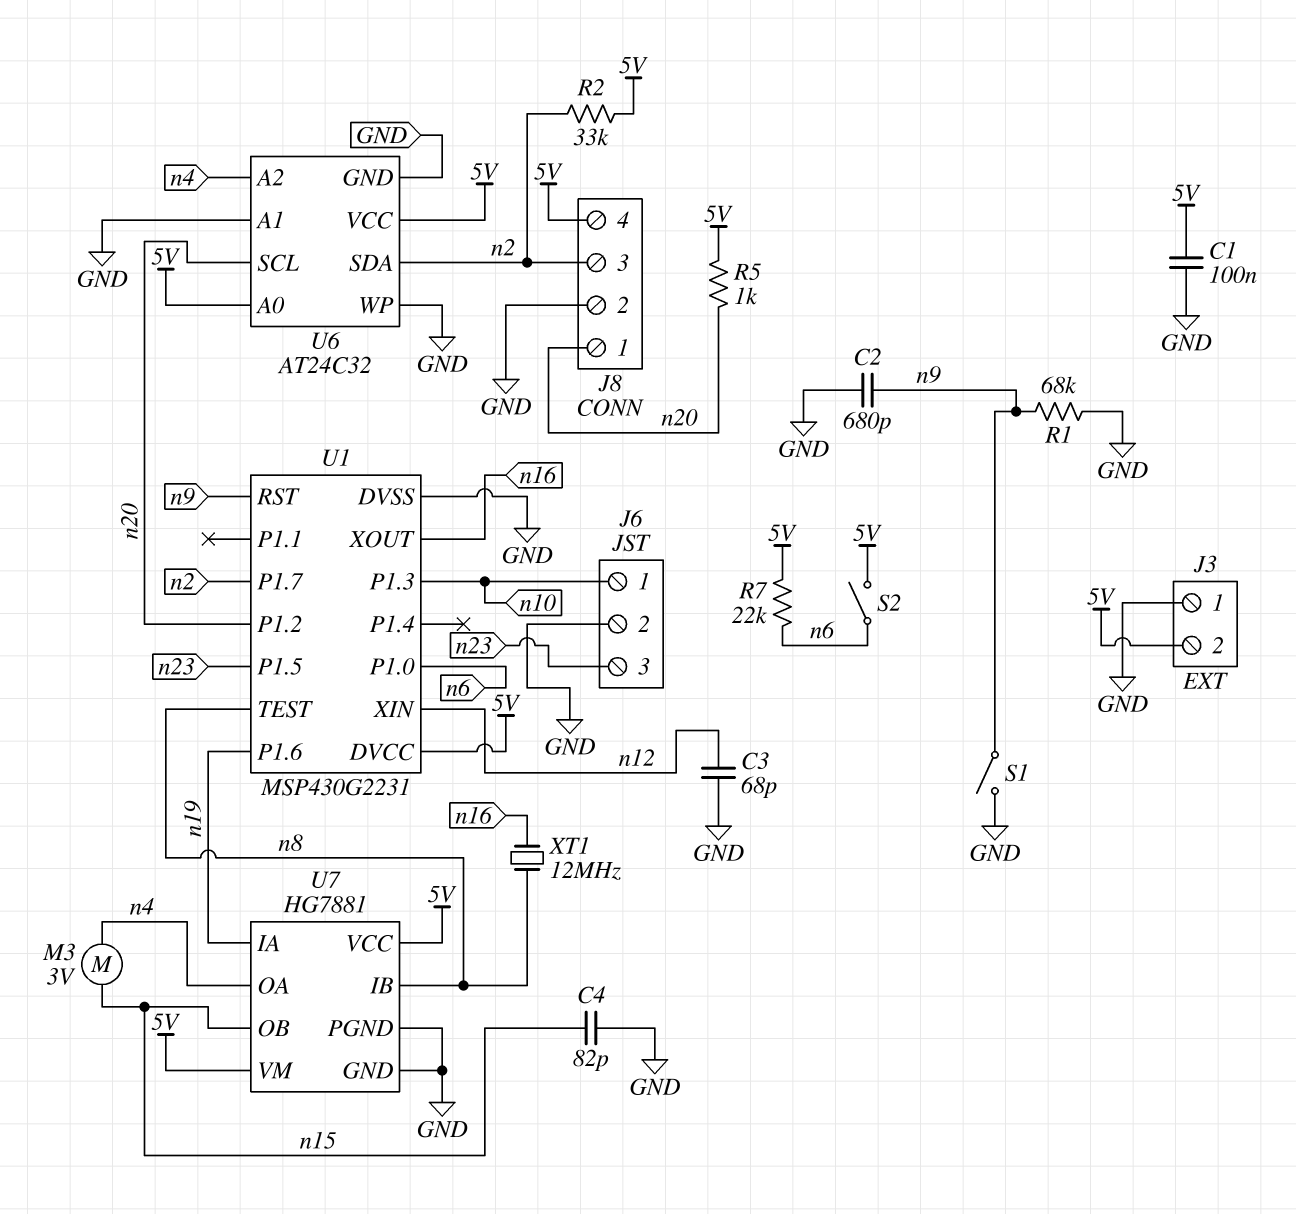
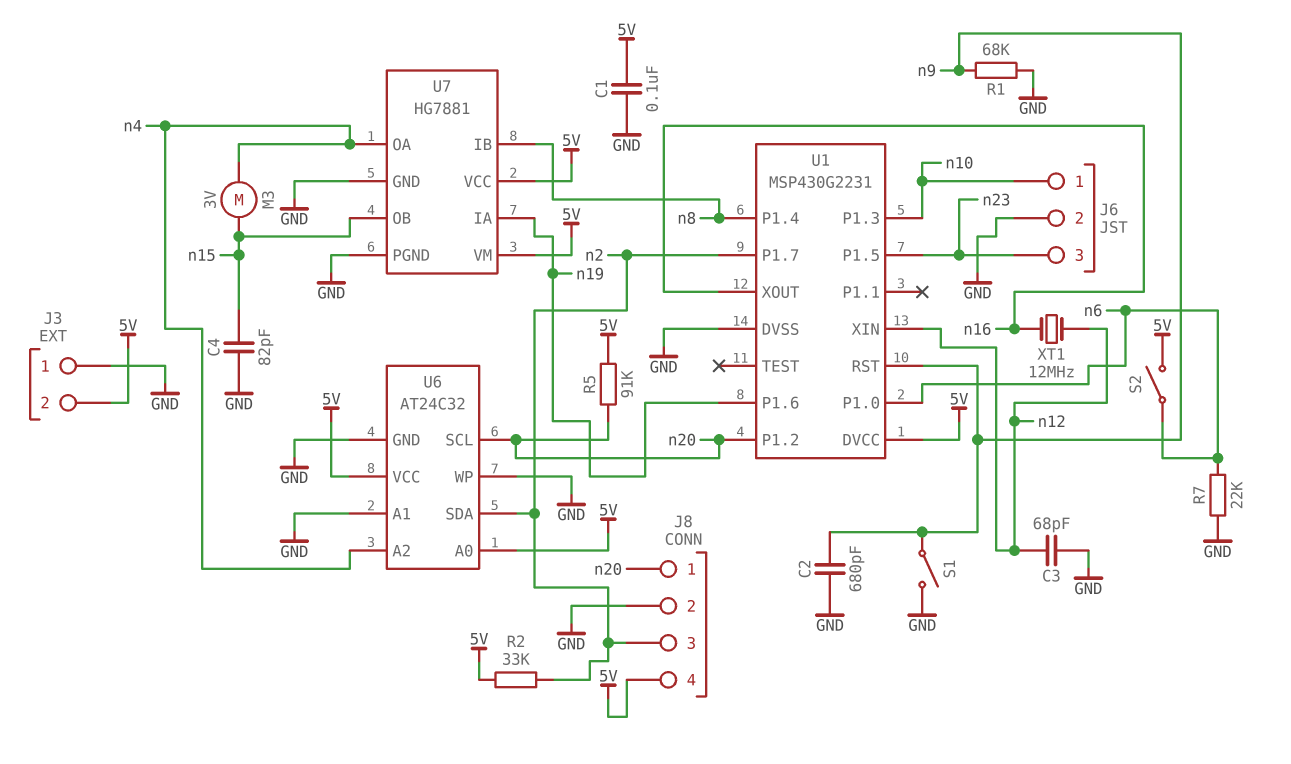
R5: 1k (5V, n20) -> 91k (5V, n20)
R7: 22k (5V, n6) -> 22k (GND, n6)
U1 pin P1.4: none -> n8
U1 pin TEST: n8 -> none
XT1: 12MHz (n8, n16) -> 12MHz (n12, n16)

